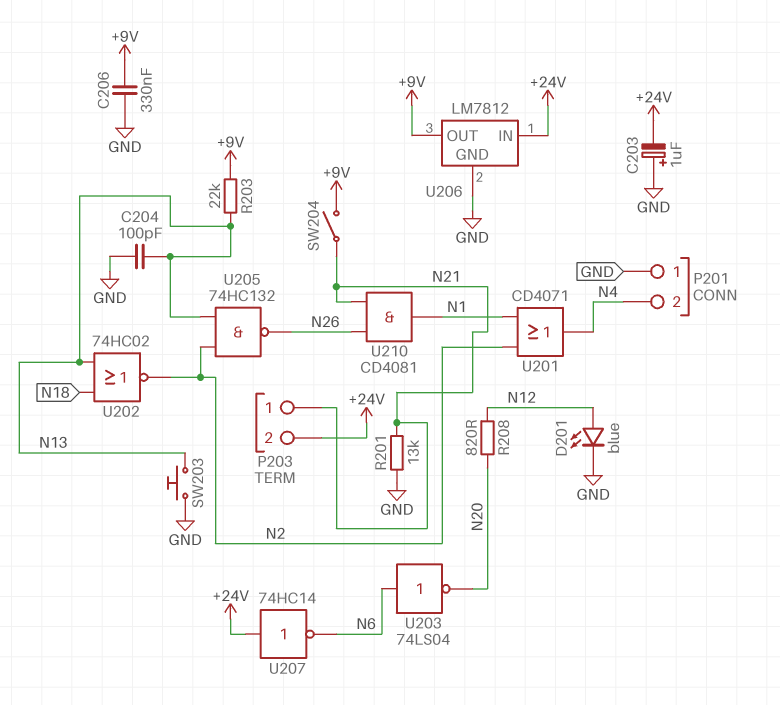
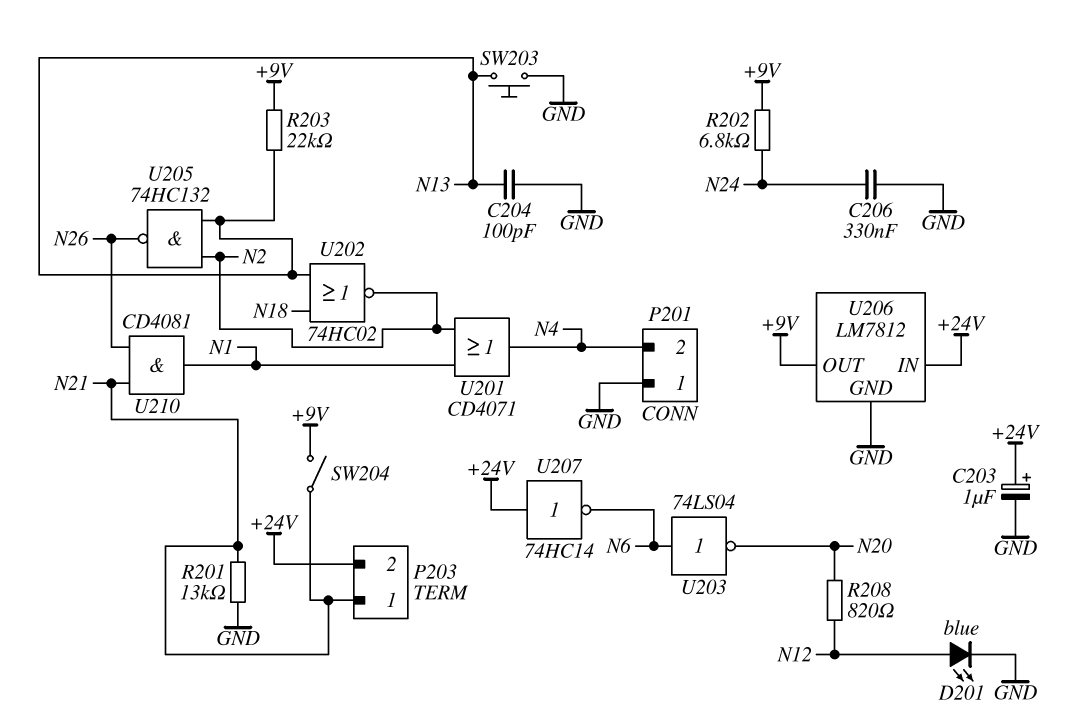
C203: 1uF (plus GND, minus +24V) -> 1uF (plus +24V, minus GND)
C206: 330nF (+9V, GND) -> 330nF (GND, N24)
R202: none -> 6.8k (+9V, N24)

